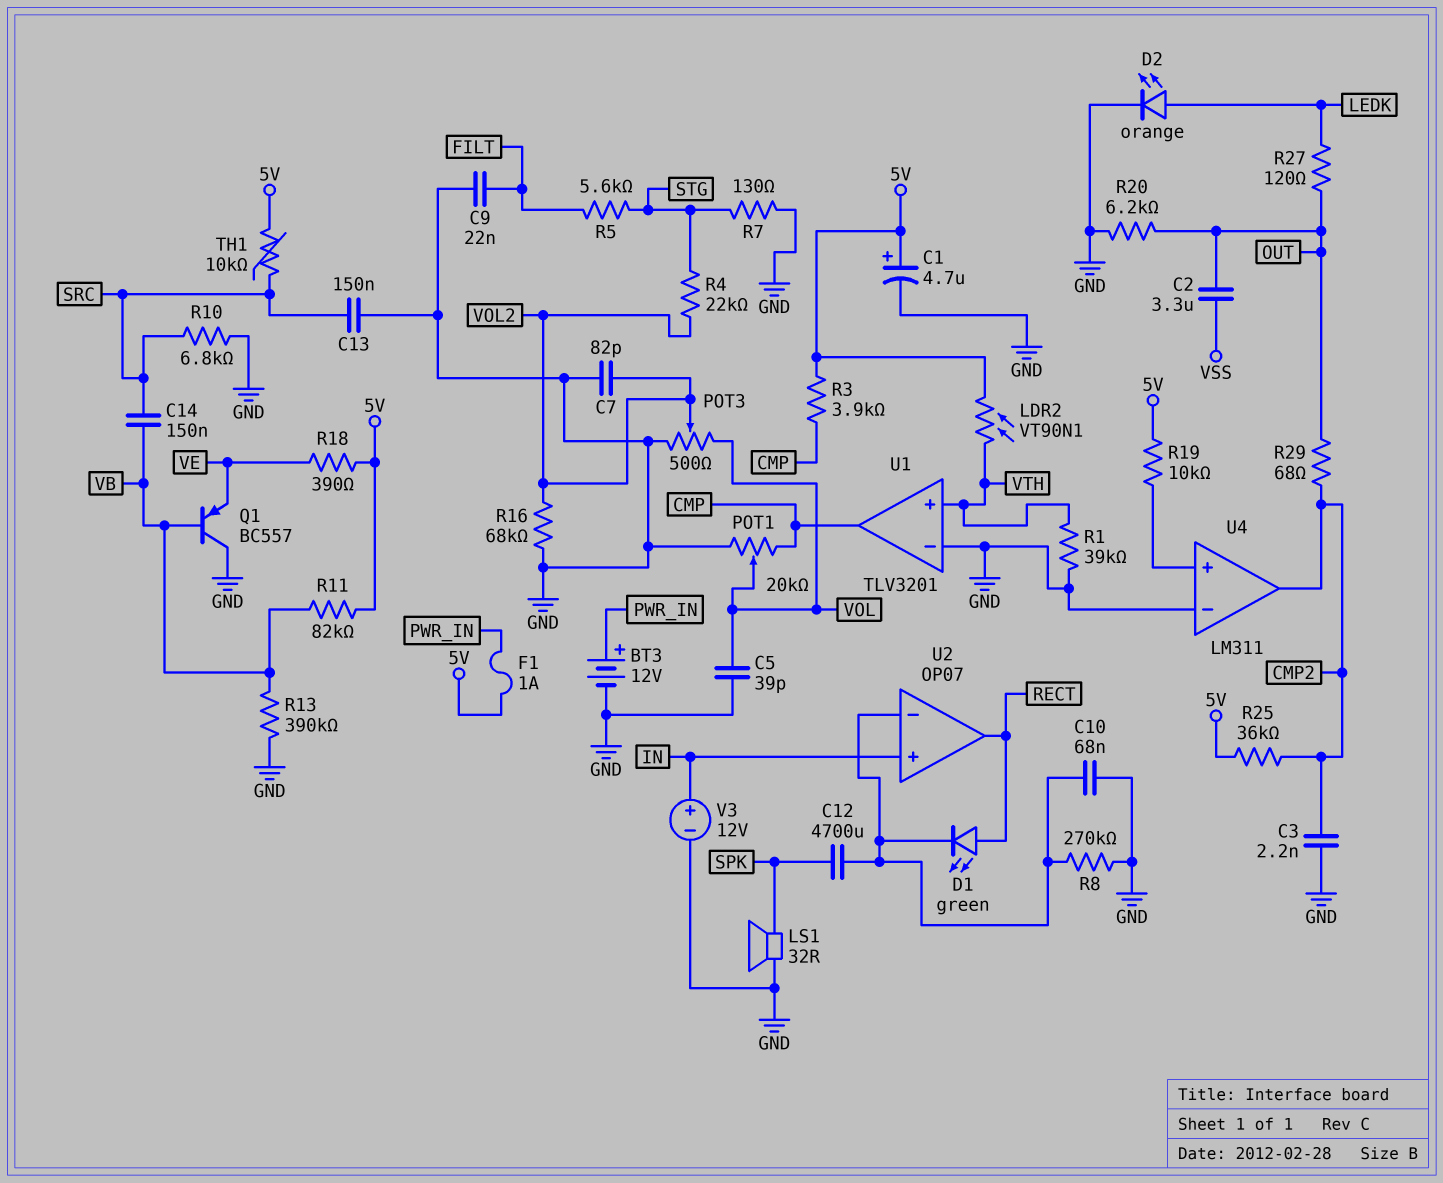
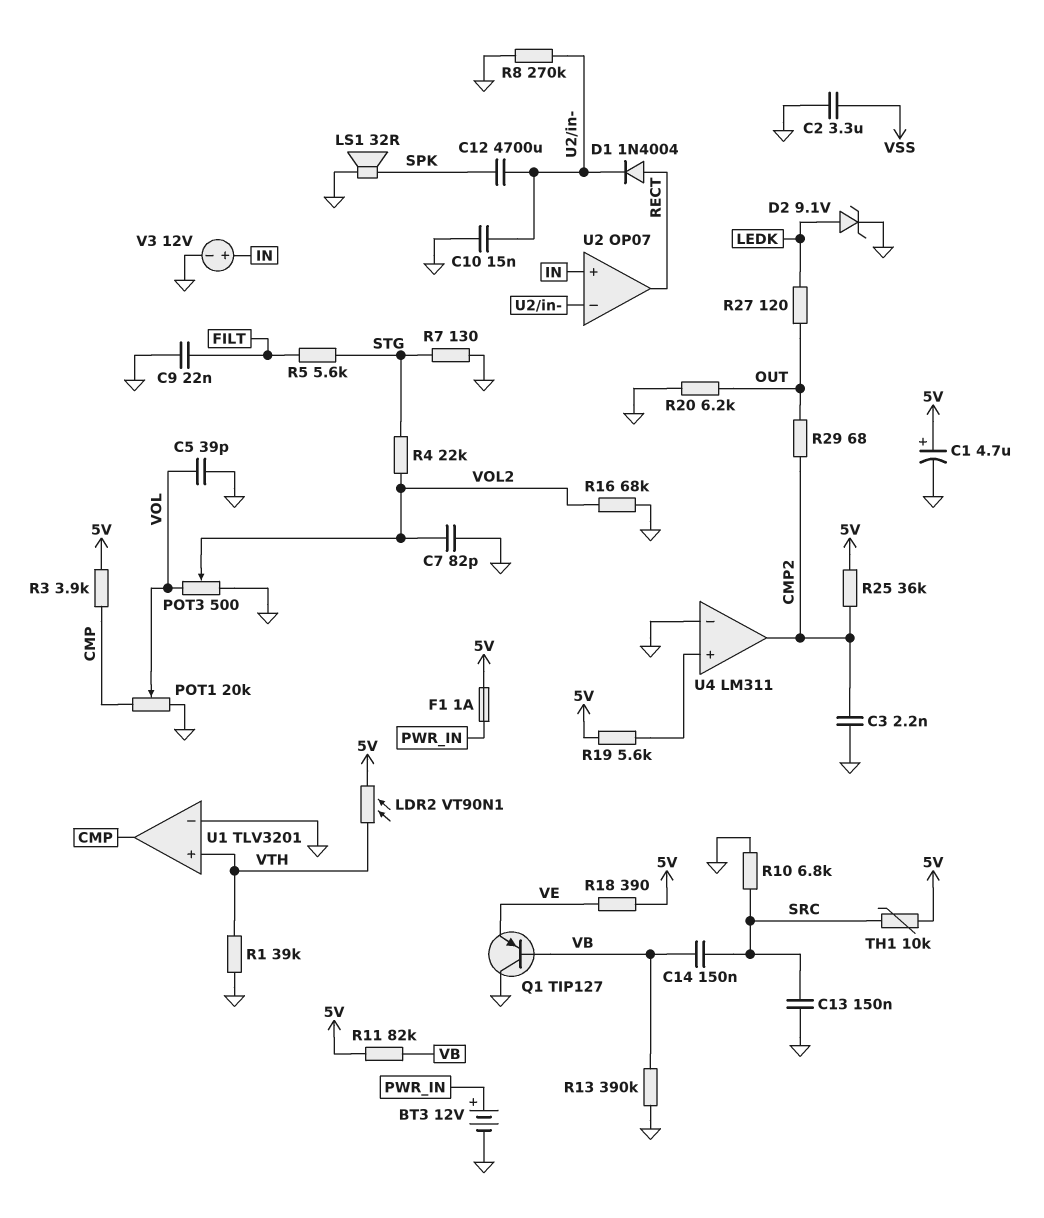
C2: 3.3uF (OUT, VSS) -> 3.3uF (GND, VSS)
C10: 68nF (GND, U2/in-) -> 15nF (GND, U2/in-)
D1: LED green (A RECT, K U2/in-) -> diode 1N4004 (A RECT, K U2/in-)
D2: LED orange (A LEDK, K GND) -> zener 9.1V (A LEDK, K GND)
Q1: PNP BC557 (B VB, C GND, E VE) -> PNP TIP127 (B VB, C GND, E VE)
R19: 10k (5V, U4/in+) -> 5.6k (5V, U4/in+)

